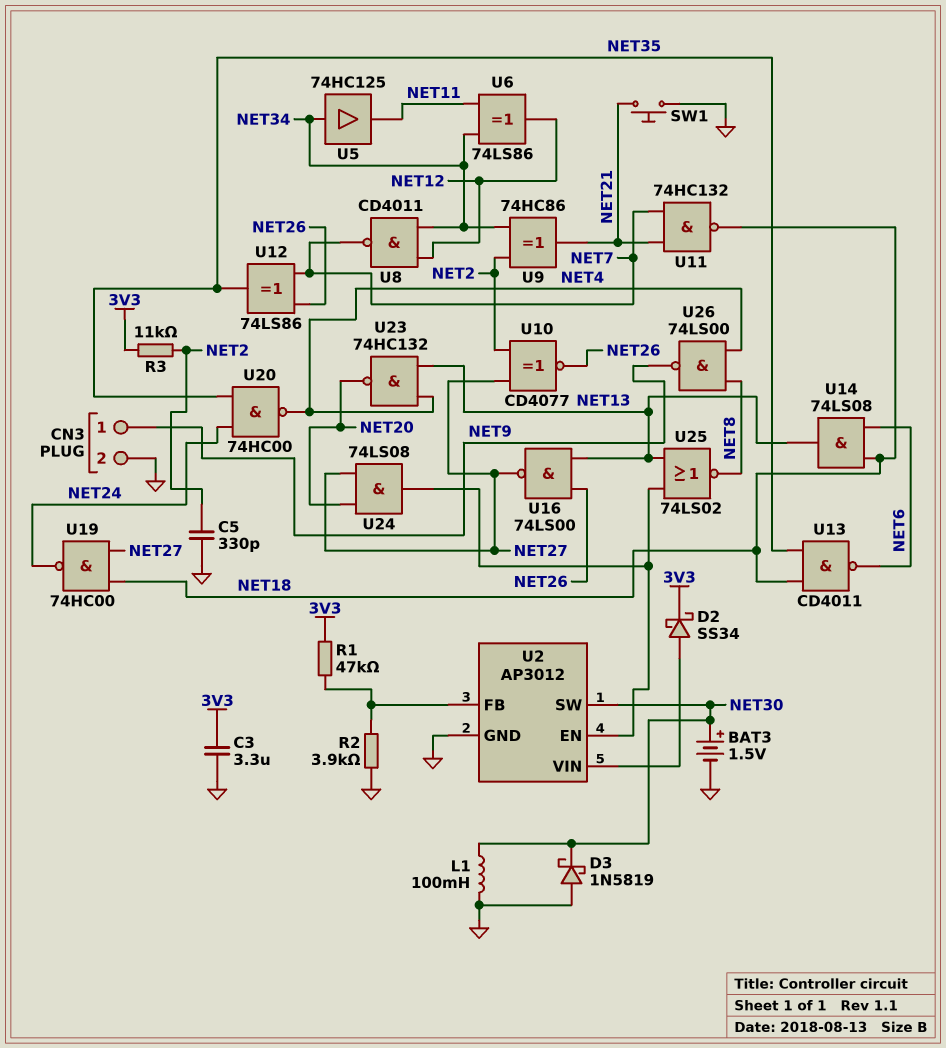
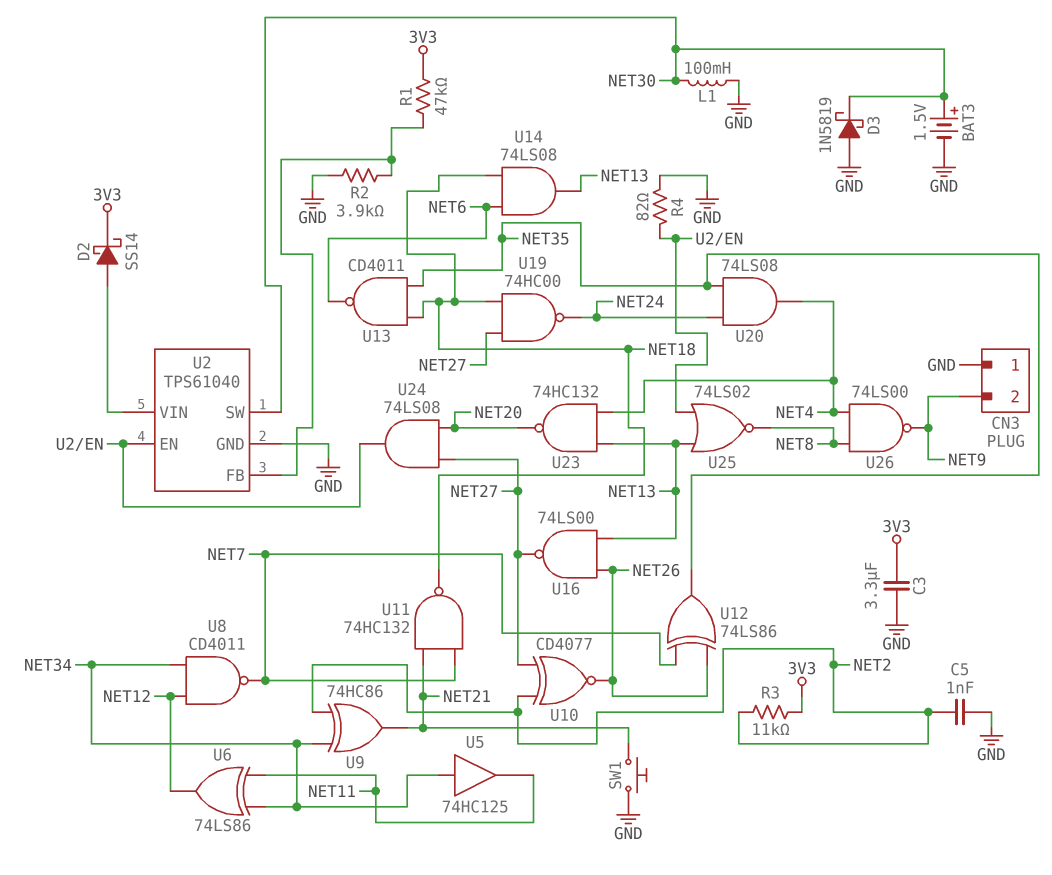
C5: 330pF (GND, NET2) -> 1nF (GND, NET2)
CN3 pin 1: NET9 -> GND
CN3 pin 2: GND -> NET9
D2: schottky SS34 (A U2/VIN, K 3V3) -> schottky SS14 (A U2/VIN, K 3V3)
R4: none -> 82 (GND, U2/EN)
U2: AP3012 -> TPS61040
U20: NAND 74HC00 (in NET24, in NET35, out NET4) -> AND 74LS08 (in NET24, in NET35, out NET4)

